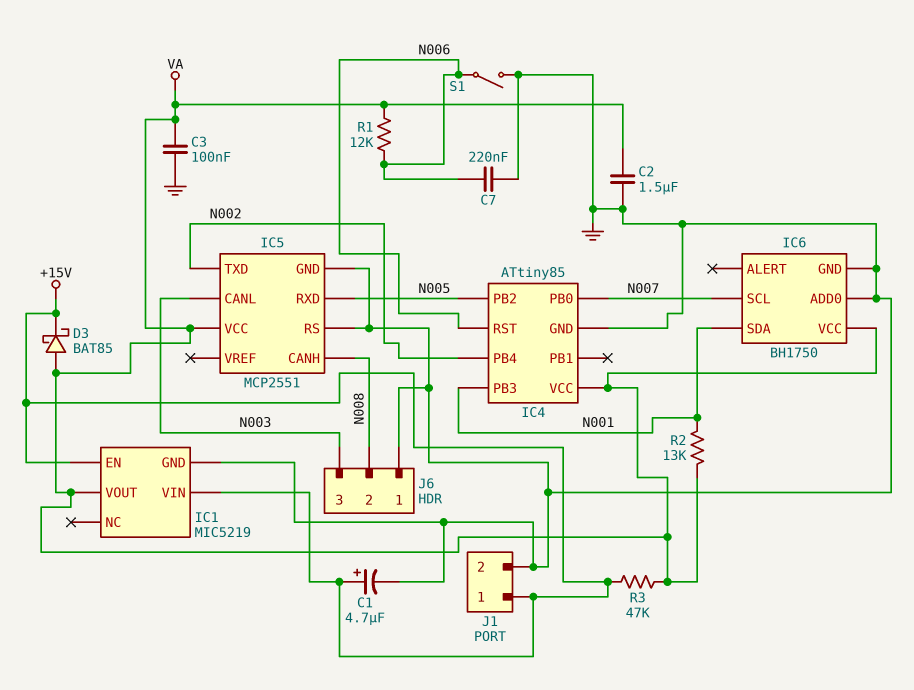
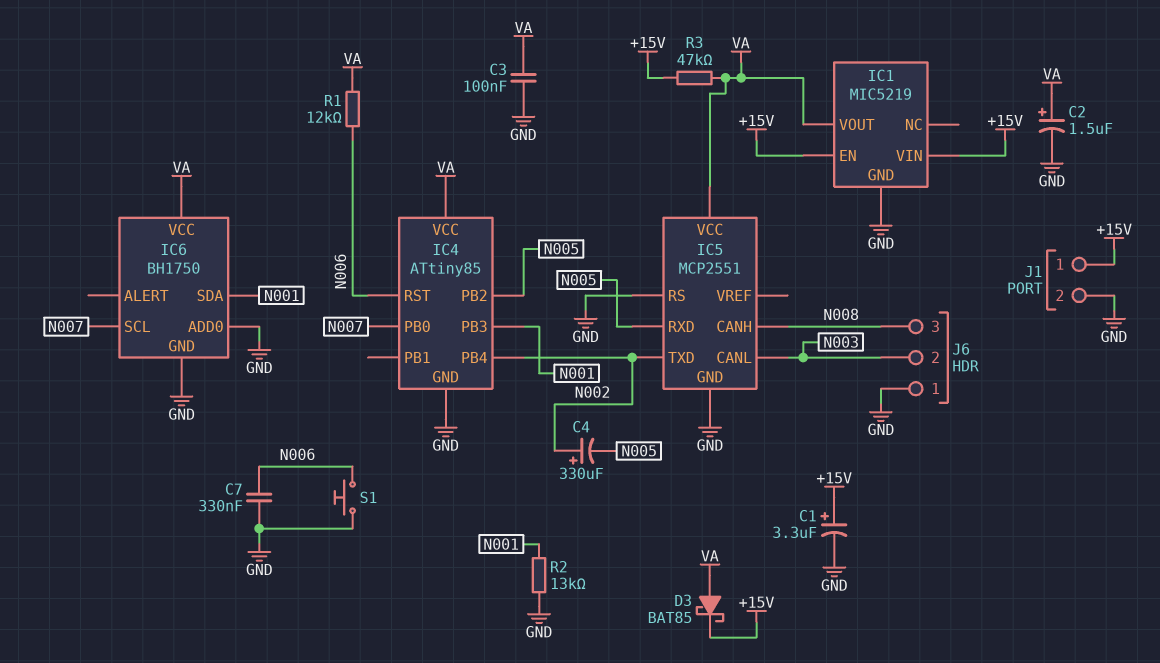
C1: 4.7uF (plus +15V, minus GND) -> 3.3uF (plus +15V, minus GND)
C2: 1.5uF (GND, VA) -> 1.5uF (plus VA, minus GND)
C4: none -> 330uF (plus N002, minus N005)
C7: 220nF (GND, N006) -> 330nF (GND, N006)
J6 pin 2: N008 -> N003
J6 pin 3: N003 -> N008
R2: 13k (N001, VA) -> 13k (GND, N001)
S1: switch (GND, N006) -> button (GND, N006)

